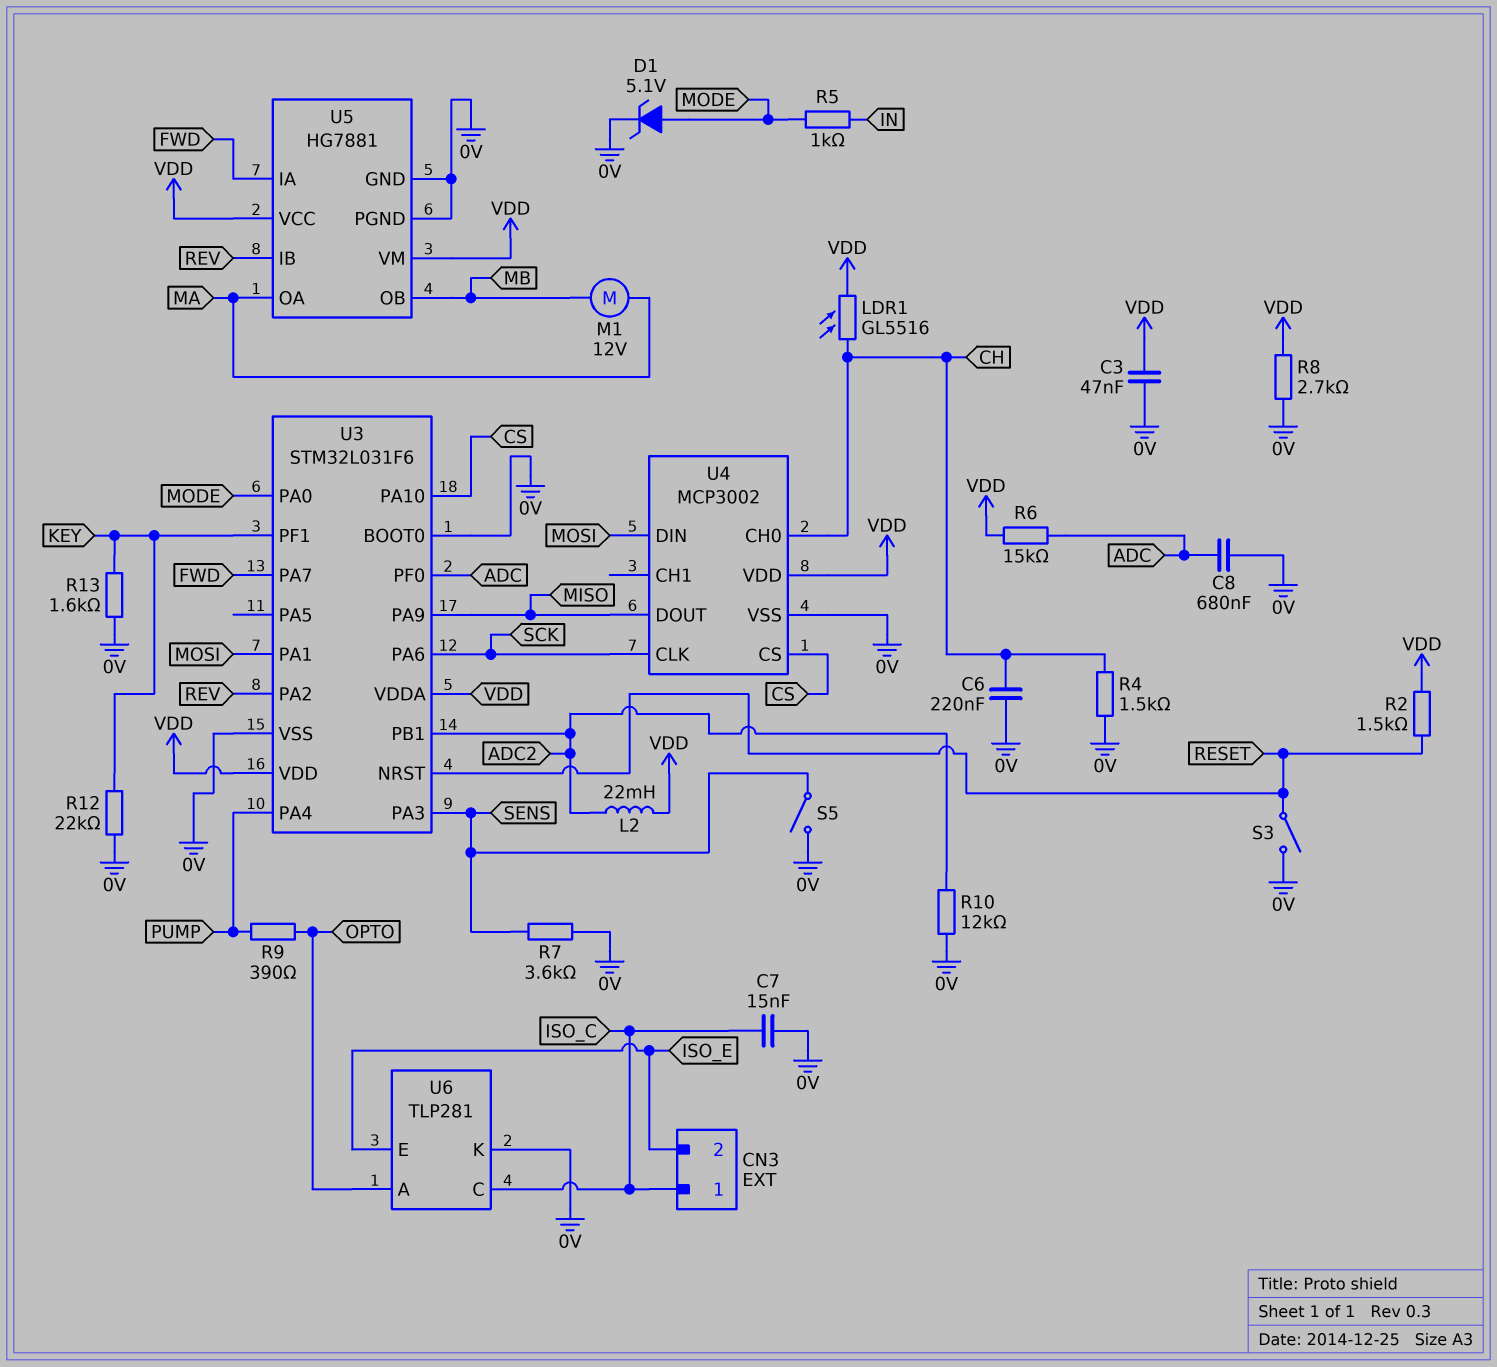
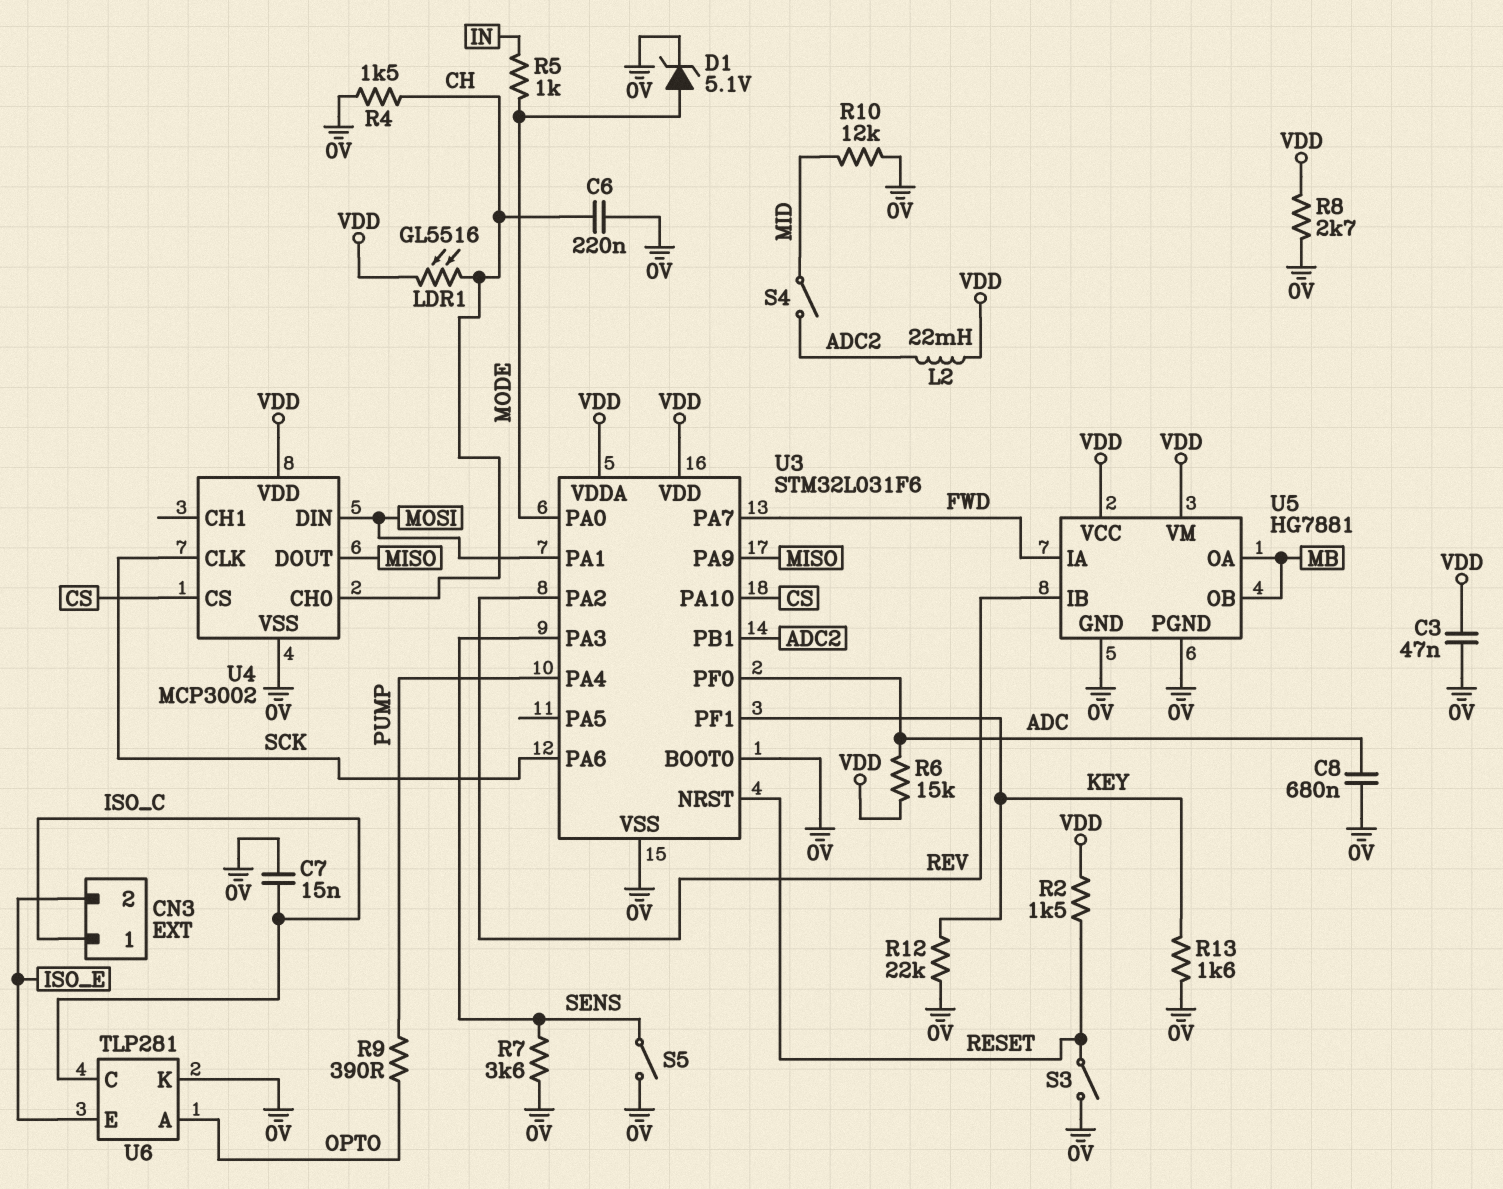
M1: motor 12V (MA, MB) -> none
R10: 12k (0V, ADC2) -> 12k (0V, MID)
S4: none -> switch (ADC2, MID)
U5 pin OA: MA -> MB

